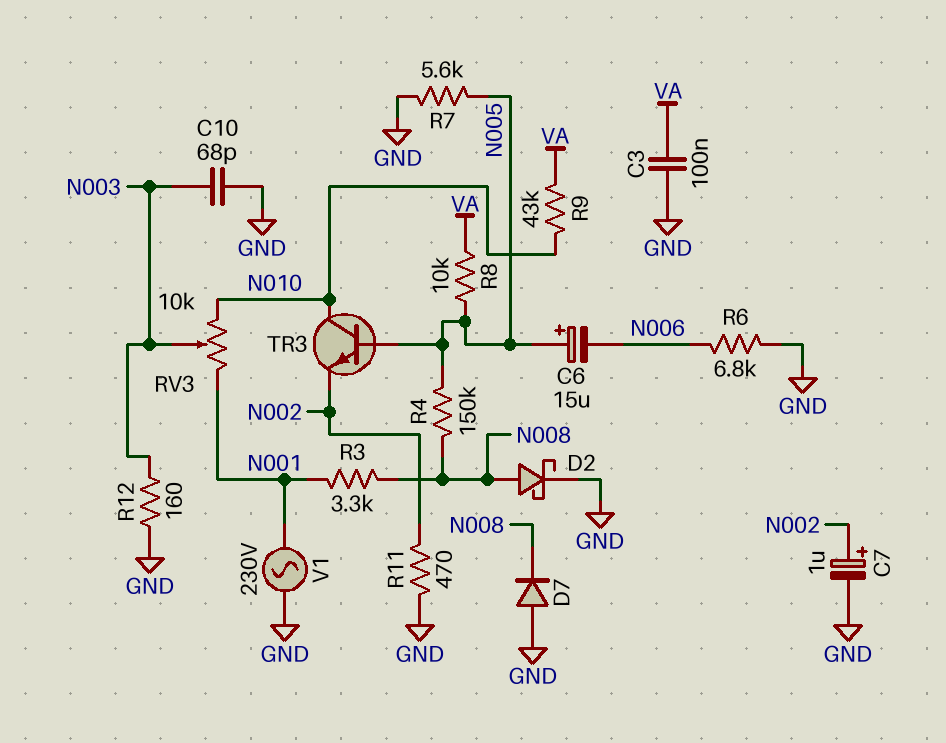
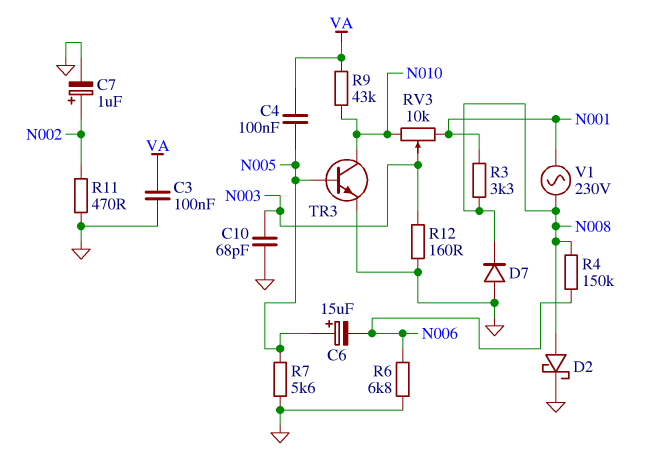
C4: none -> 100nF (N005, VA)
R4: 150k (N005, N008) -> 150k (N006, N008)
R8: 10k (N005, VA) -> none
TR3: NPN (B N005, C N010, E N002) -> NPN (B N005, C N010, E GND)
V1: AC 230V (GND, N001) -> AC 230V (N001, N008)

